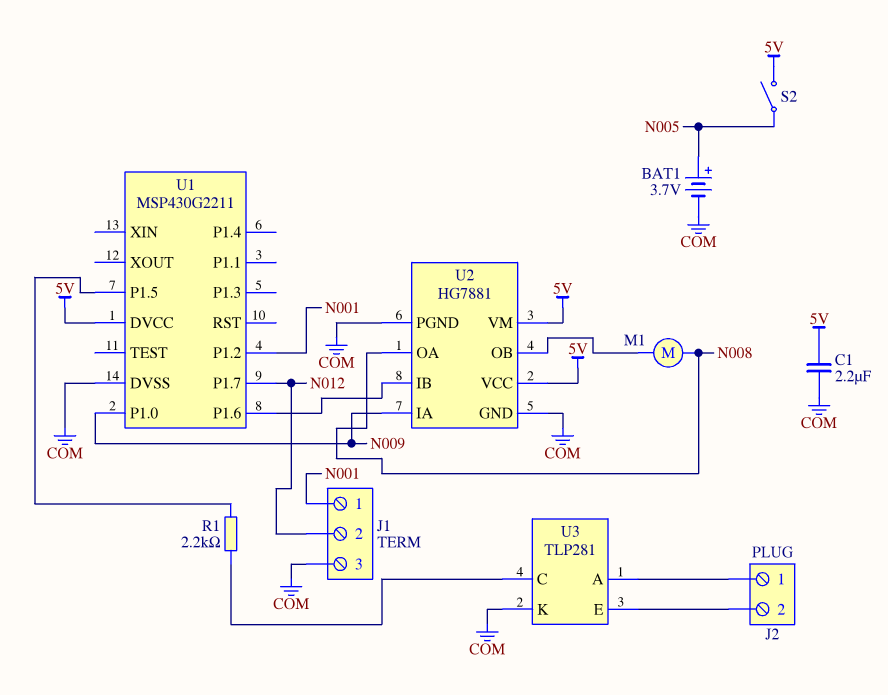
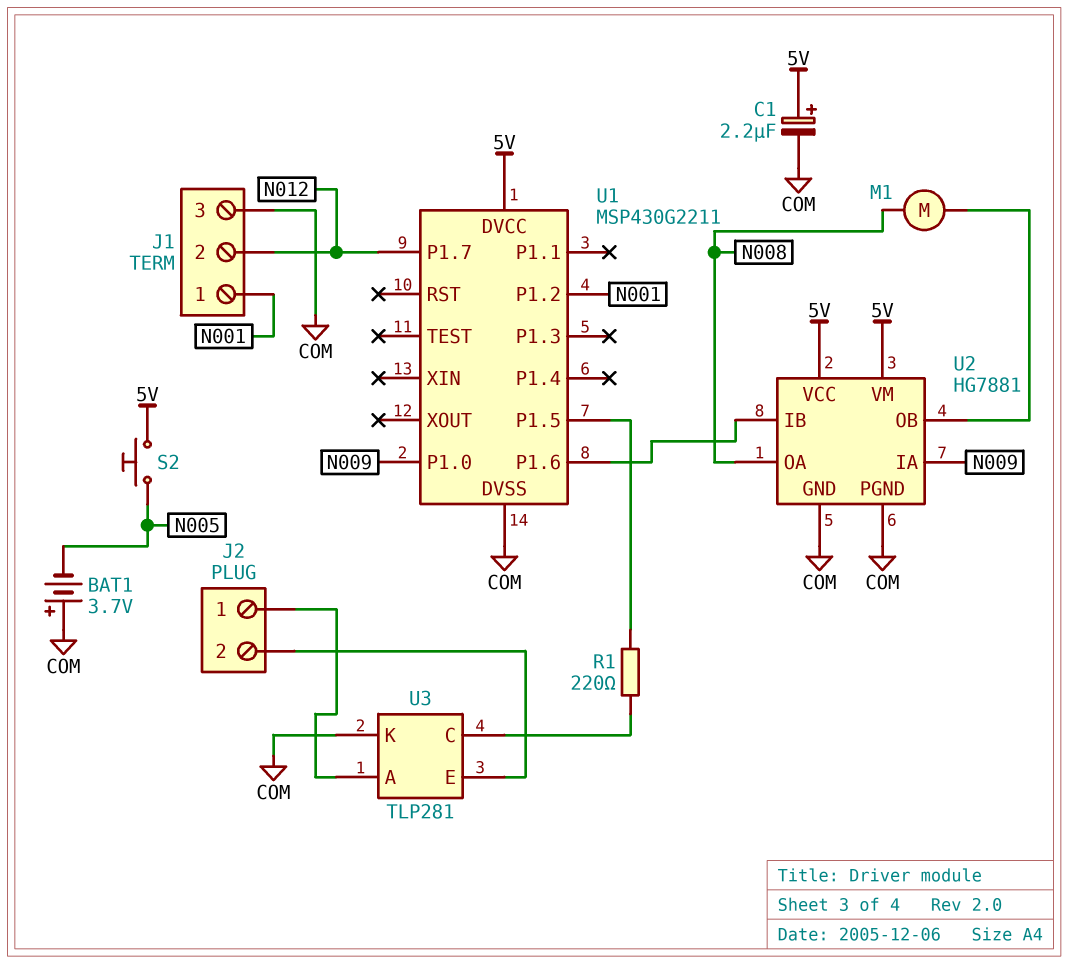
BAT1: 3.7V (plus N005, minus COM) -> 3.7V (plus COM, minus N005)
C1: 2.2uF (5V, COM) -> 2.2uF (plus 5V, minus COM)
R1: 2.2k (U1/P1.5, U3/C) -> 220 (U1/P1.5, U3/C)
S2: switch (5V, N005) -> button (5V, N005)

